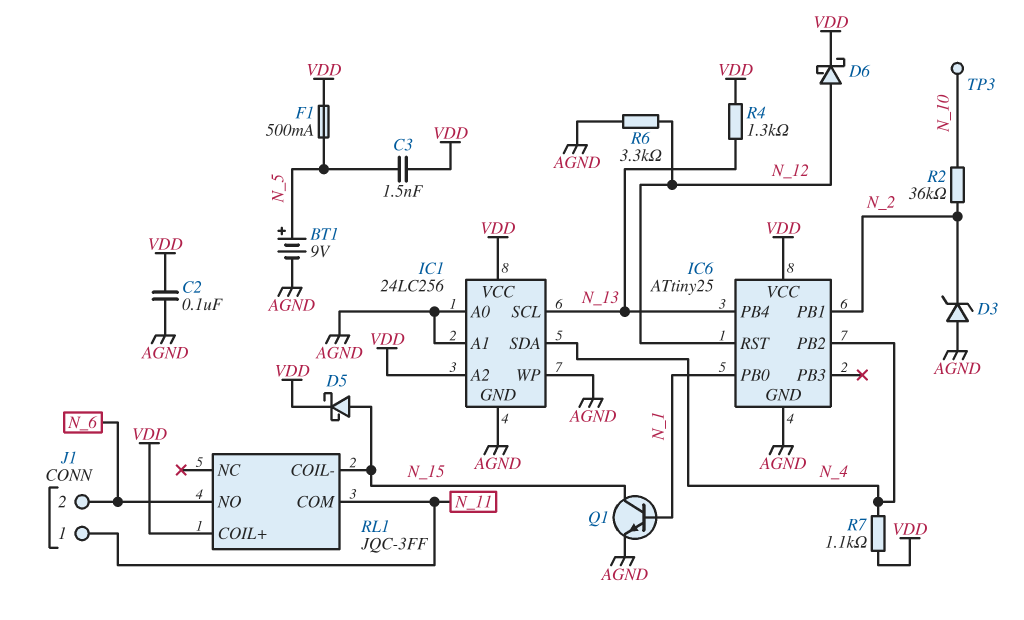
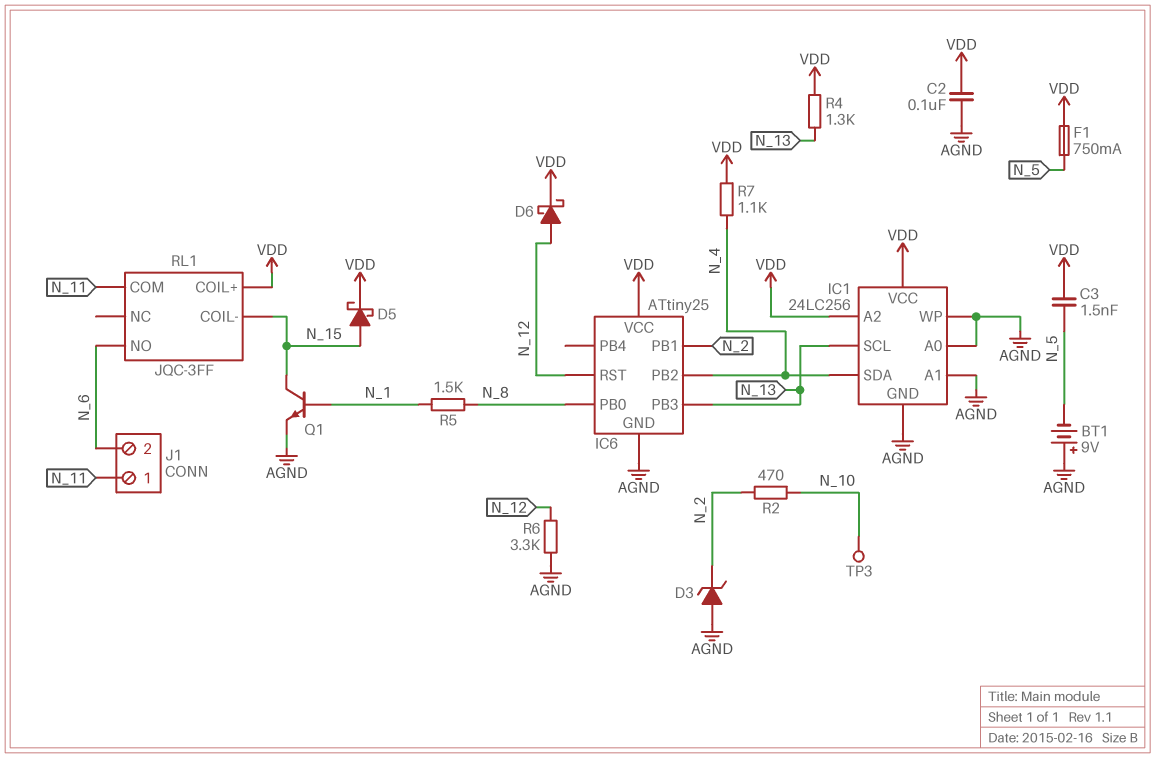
BT1: 9V (plus N_5, minus AGND) -> 9V (plus AGND, minus N_5)
F1: 500mA (N_5, VDD) -> 750mA (N_5, VDD)
IC6 pin PB0: N_1 -> N_8
IC6 pin PB3: none -> N_13
IC6 pin PB4: N_13 -> none
R2: 36k (N_2, N_10) -> 470 (N_2, N_10)
R5: none -> 1.5k (N_1, N_8)

